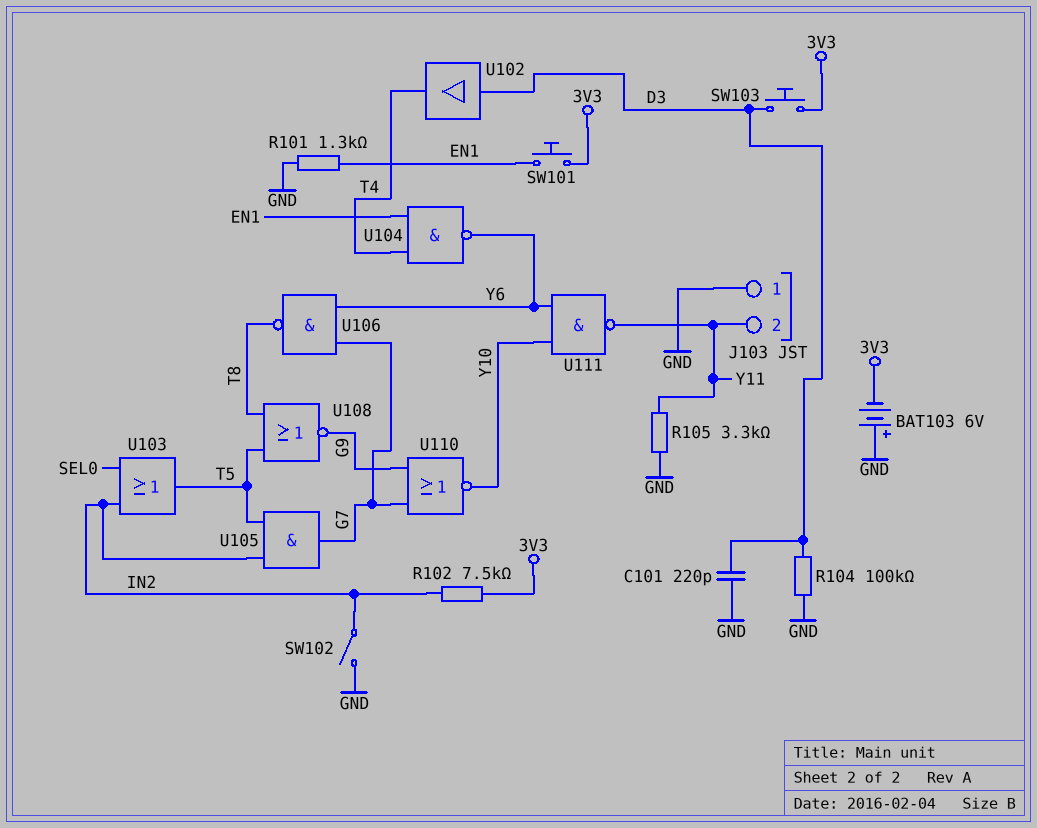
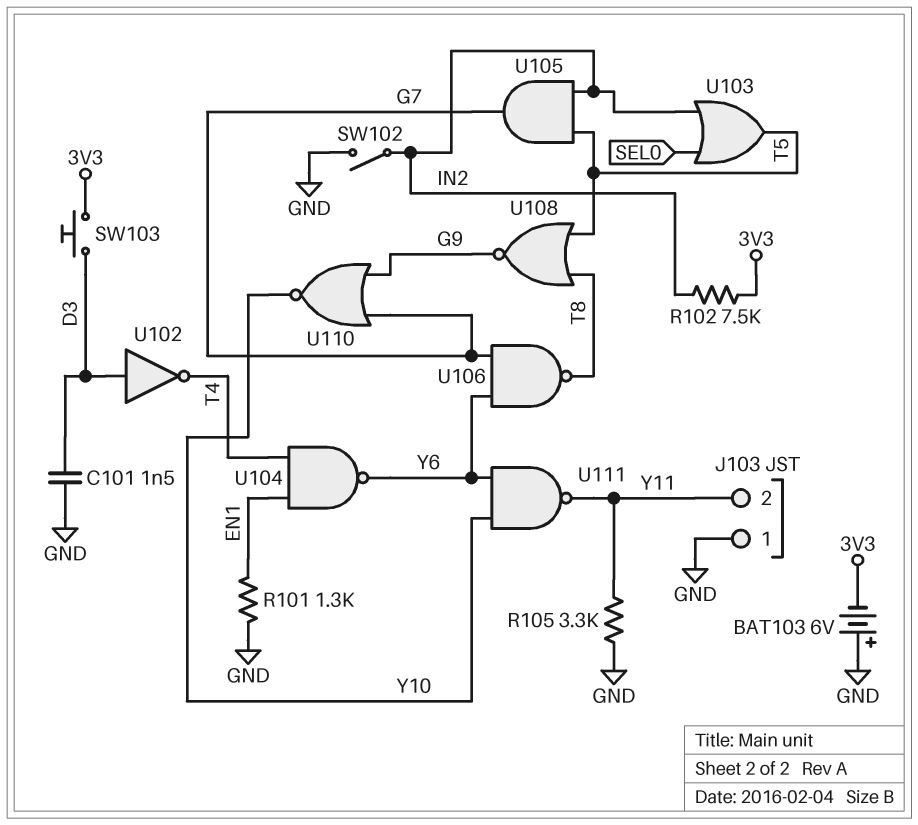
C101: 220pF (D3, GND) -> 1.5nF (D3, GND)
R104: 100k (D3, GND) -> none
SW101: button (3V3, EN1) -> none
U102: buffer (in D3, out T4) -> NOT (in D3, out T4)

